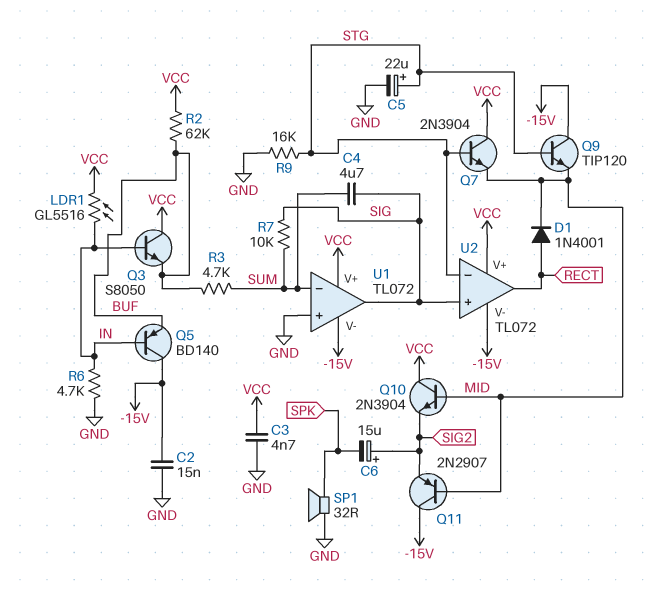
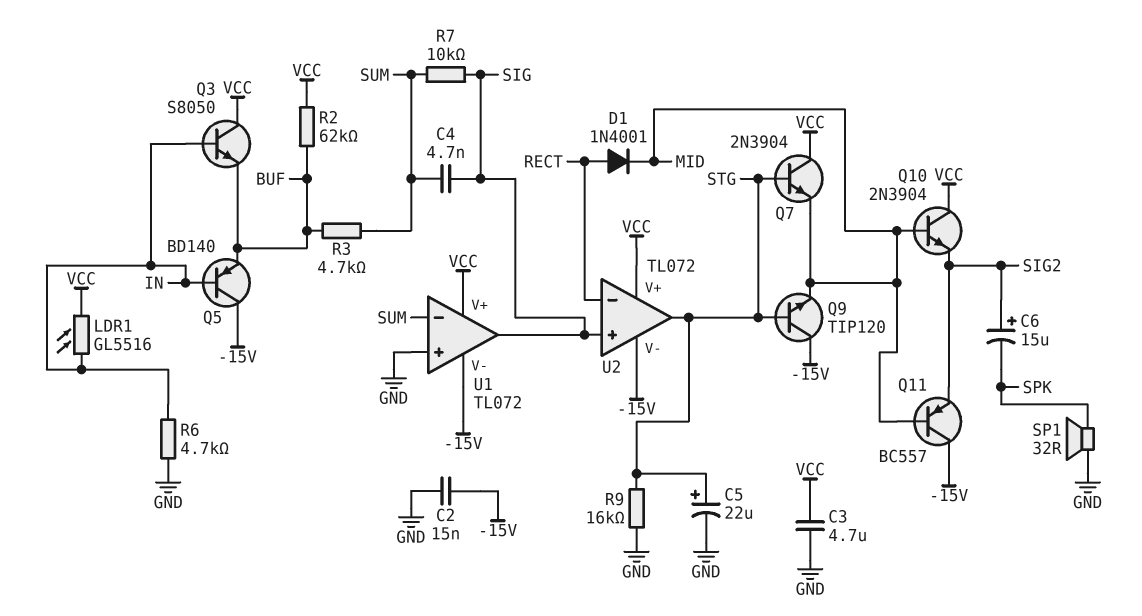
C3: 4.7nF (GND, VCC) -> 4.7uF (GND, VCC)
C4: 4.7uF (SIG, SUM) -> 4.7nF (SIG, SUM)
Q11: PNP 2N2907 (B MID, C -15V, E SIG2) -> PNP BC557 (B MID, C -15V, E SIG2)
U2 pin in-: STG -> RECT
U2 pin out: RECT -> STG

